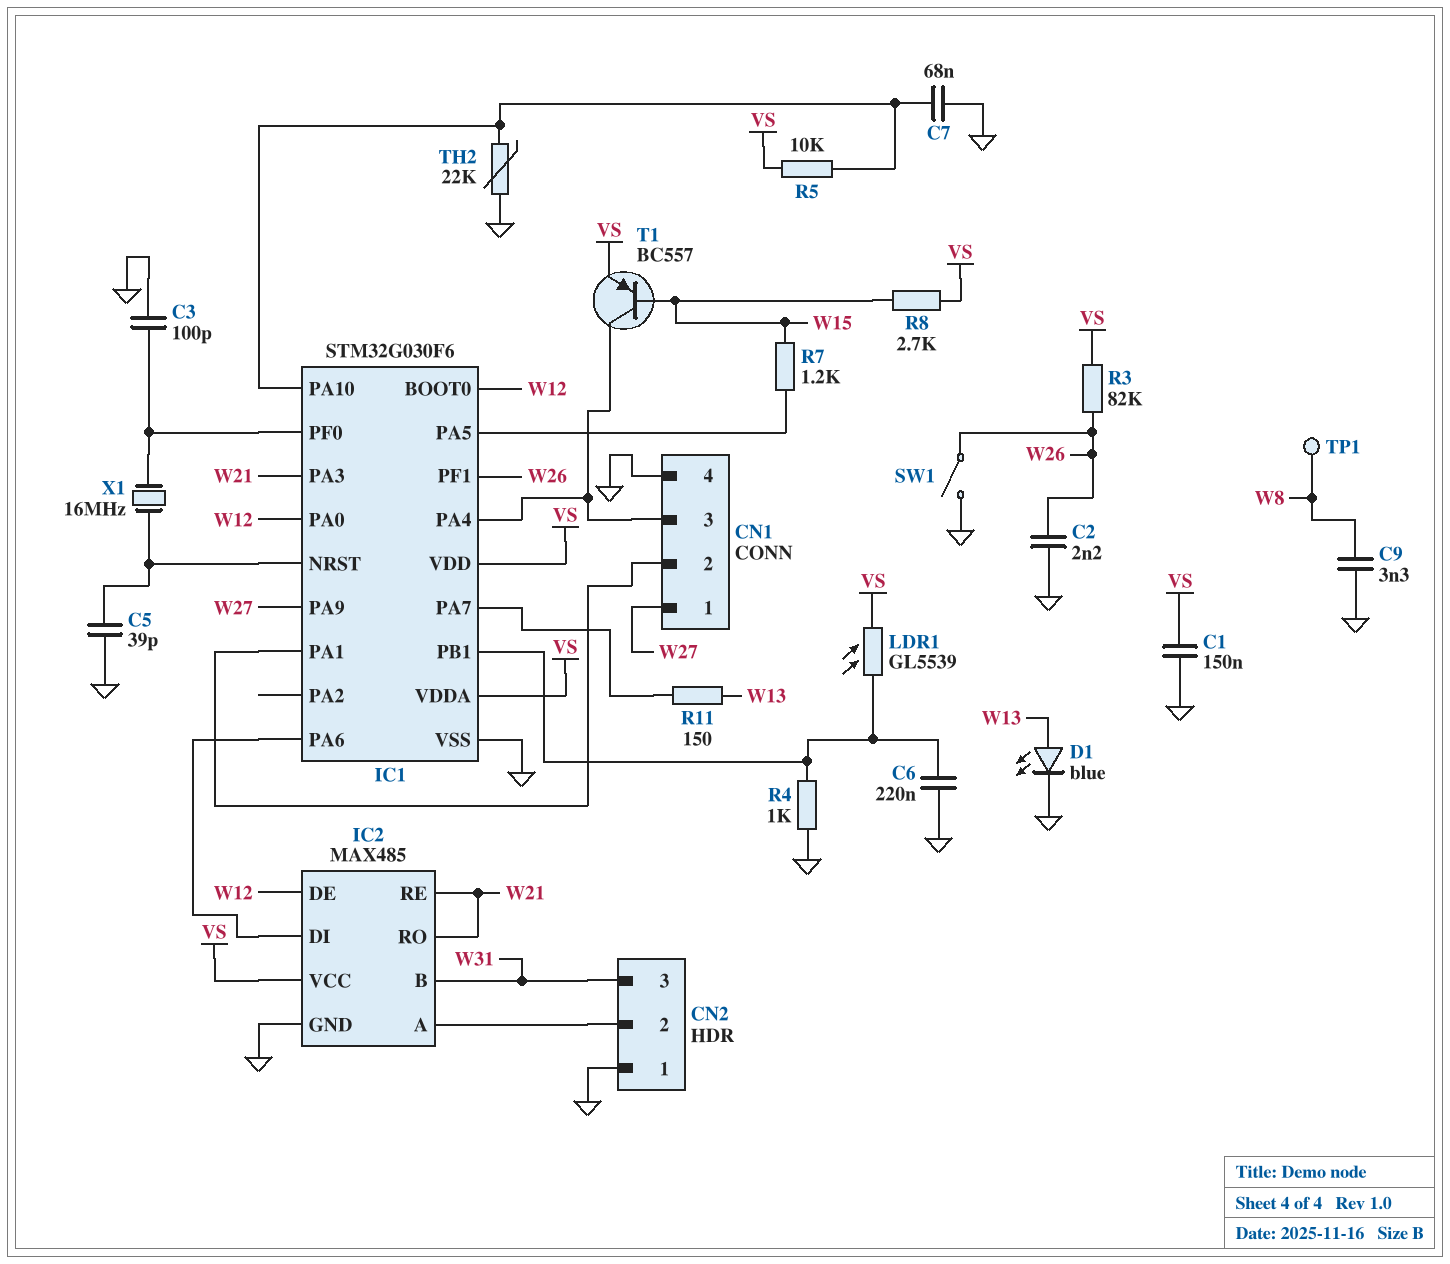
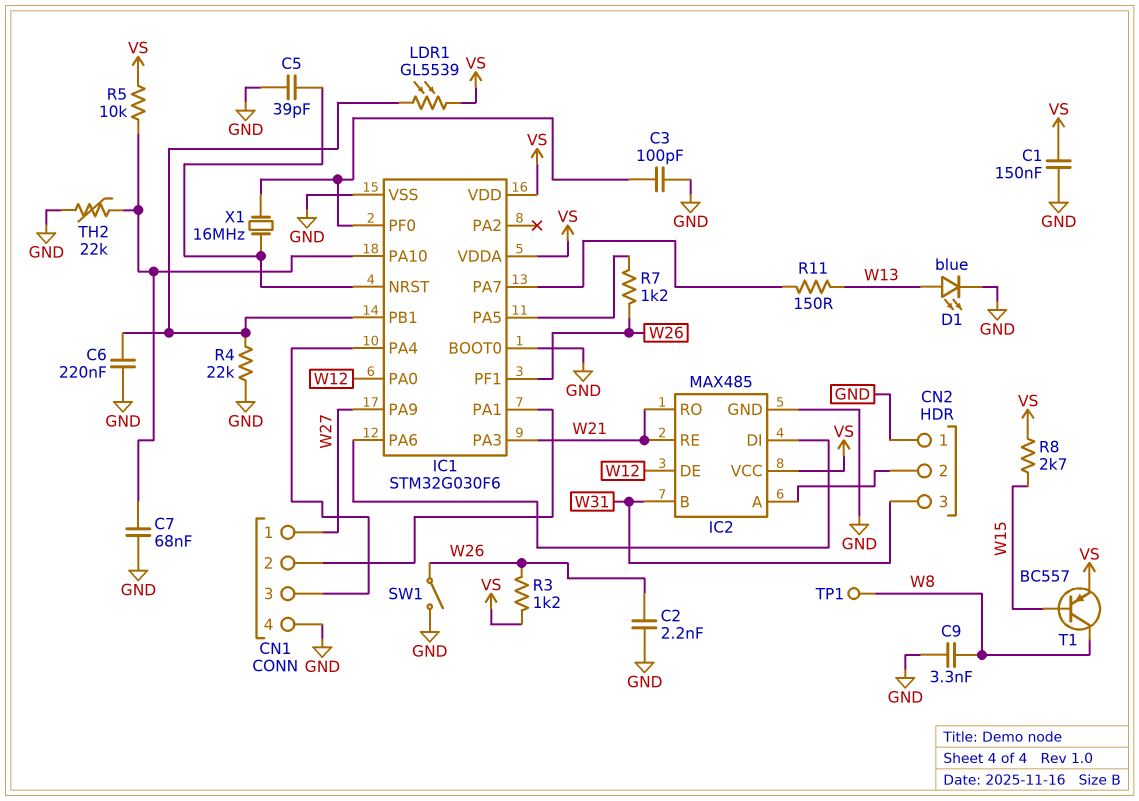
IC1 pin BOOT0: W12 -> GND
R3: 82k (VS, W26) -> 1.2k (VS, W26)
R4: 1k (GND, IC1/PB1) -> 22k (GND, IC1/PB1)
R7: 1.2k (IC1/PA5, W15) -> 1.2k (IC1/PA5, W26)
T1: PNP BC557 (B W15, C CN1/3, E VS) -> PNP BC557 (B W15, C W8, E VS)

